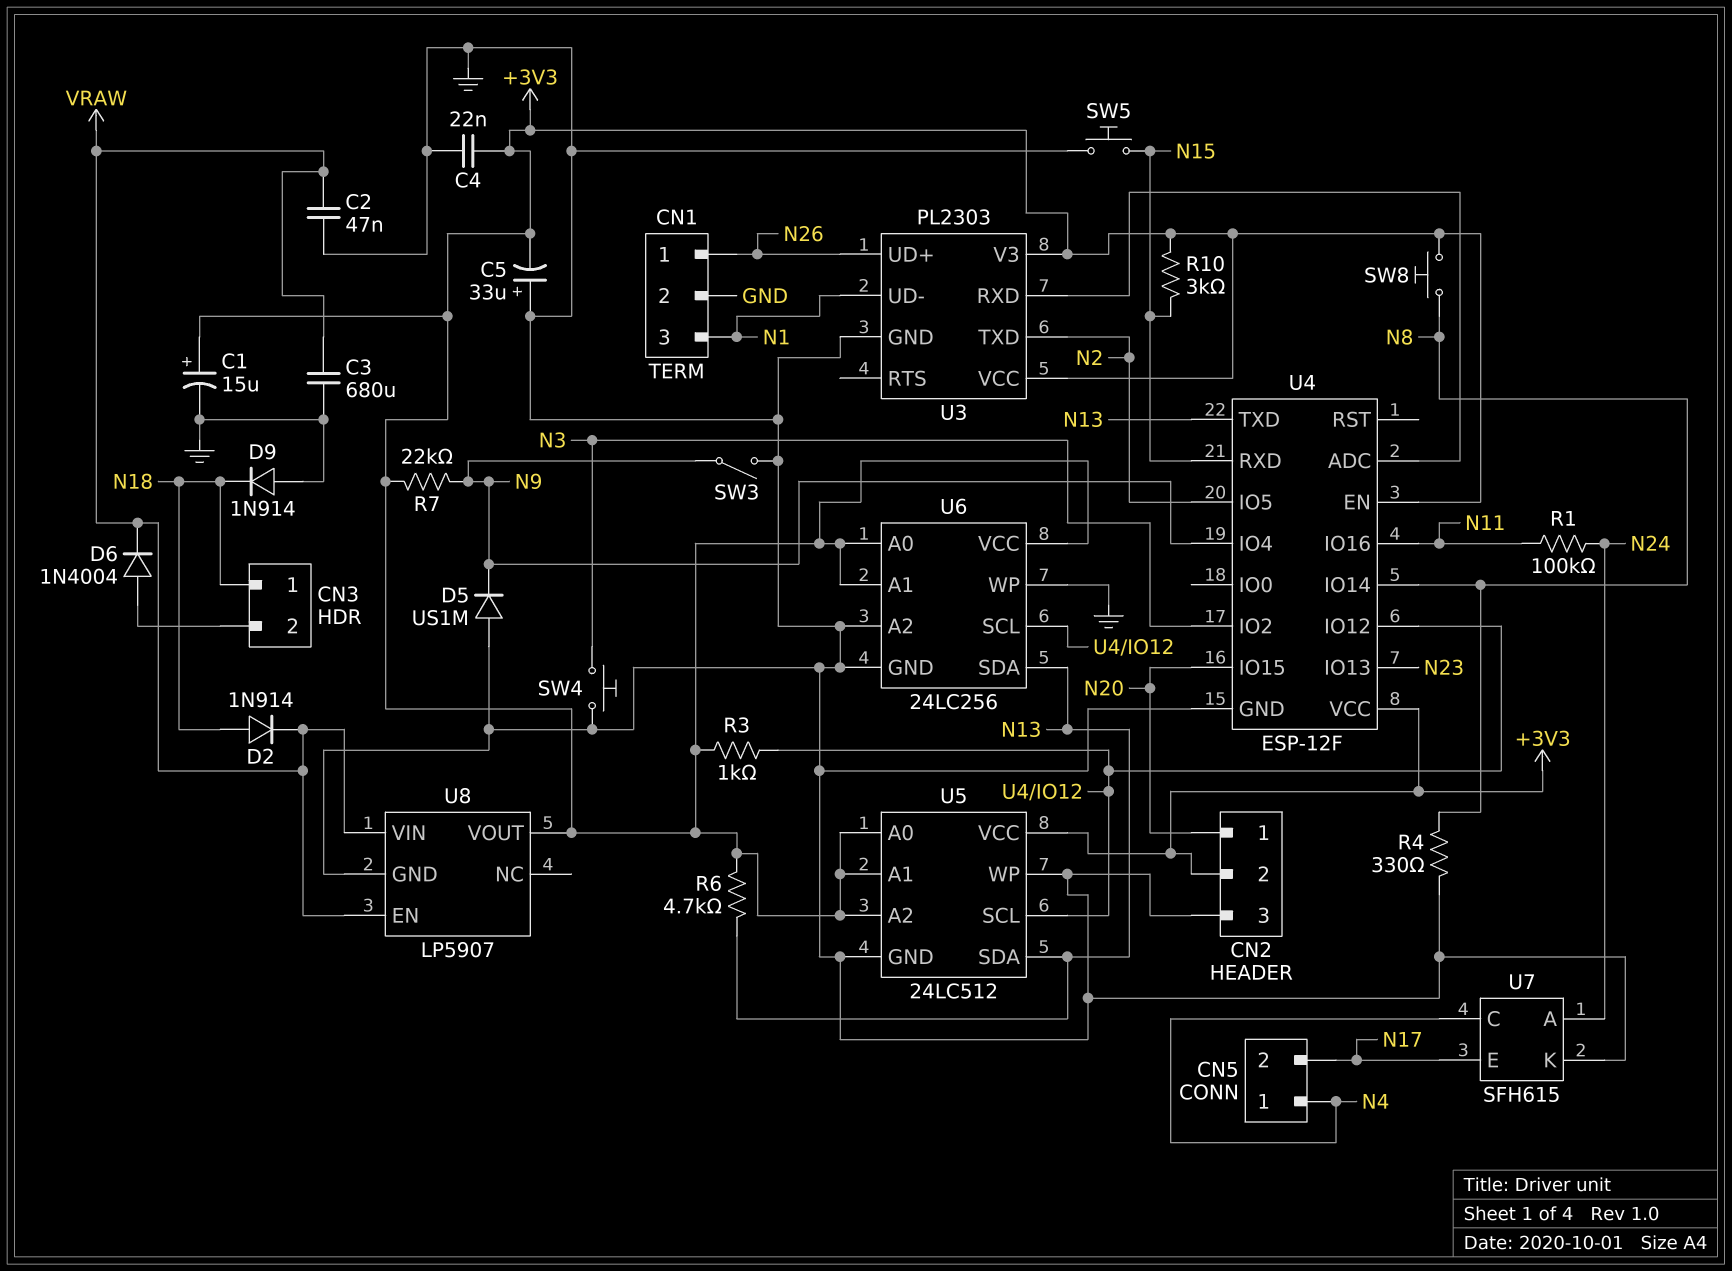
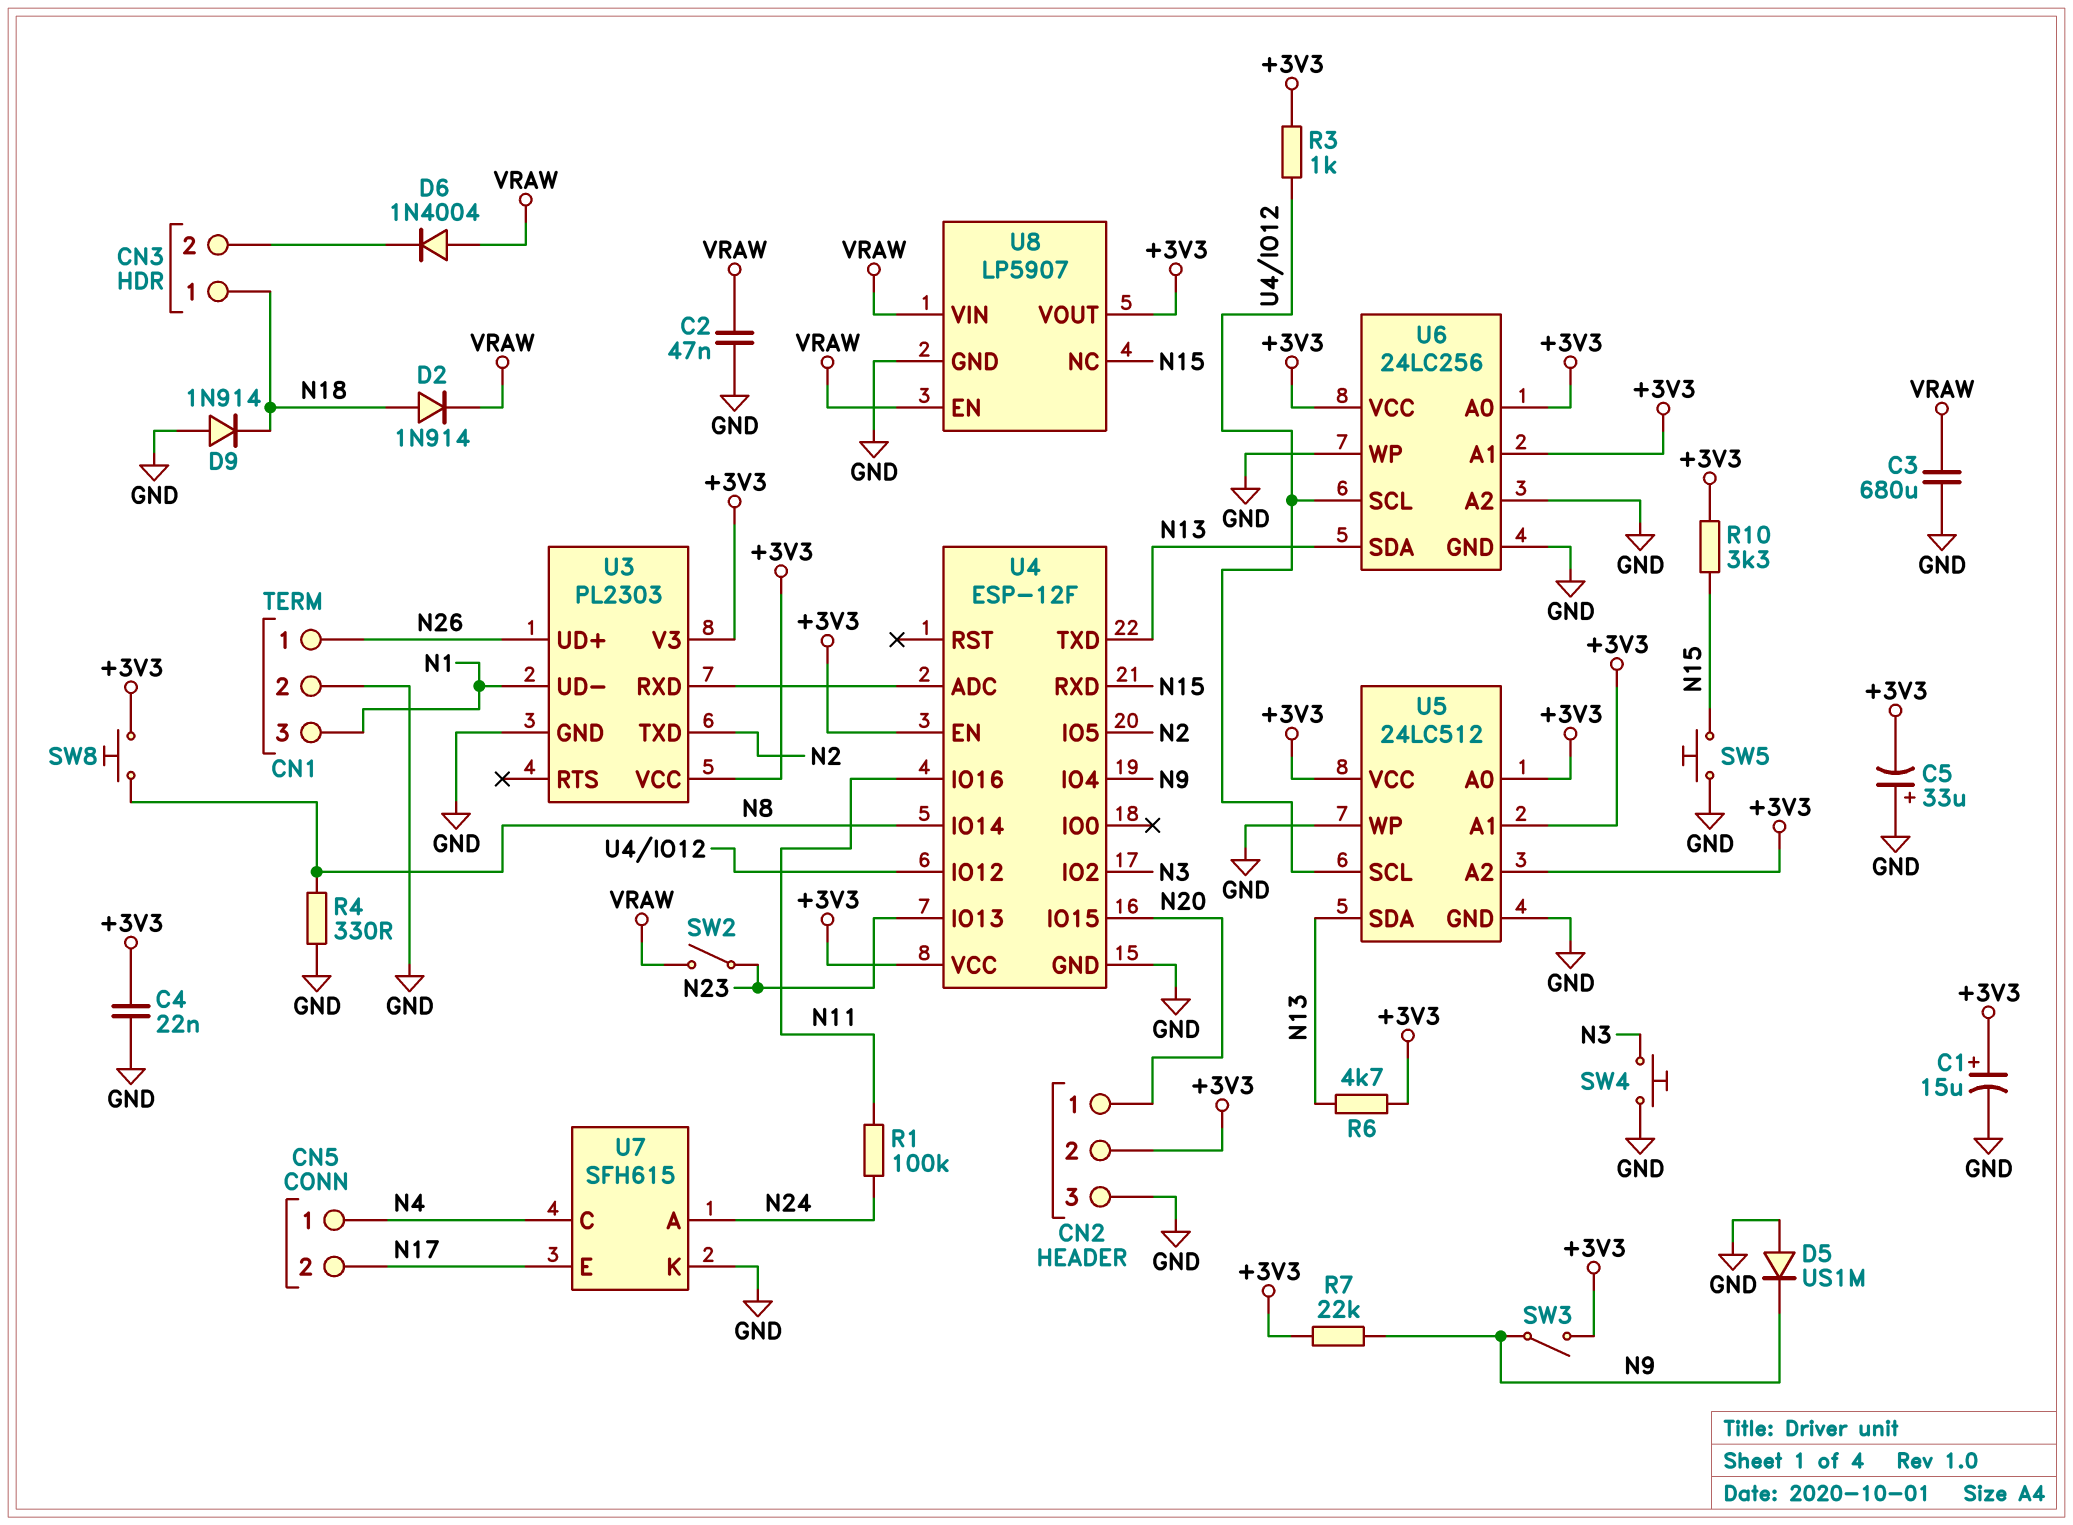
D6: diode 1N4004 (A CN3/2, K VRAW) -> diode 1N4004 (A VRAW, K CN3/2)
R10: 3k (+3V3, N15) -> 3.3k (+3V3, N15)
SW2: none -> switch (N23, VRAW)
SW3: switch (GND, N9) -> switch (+3V3, N9)
U8 pin NC: none -> N15

